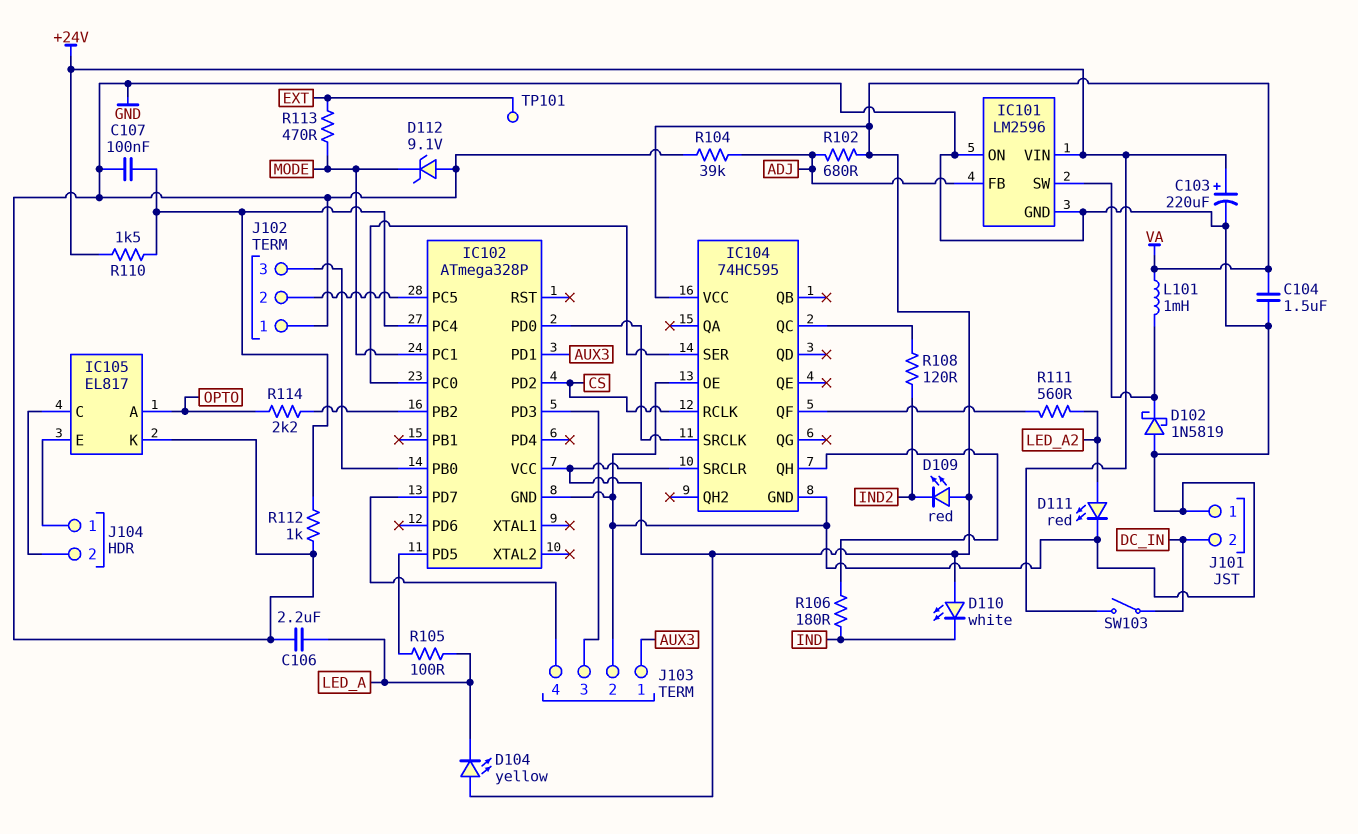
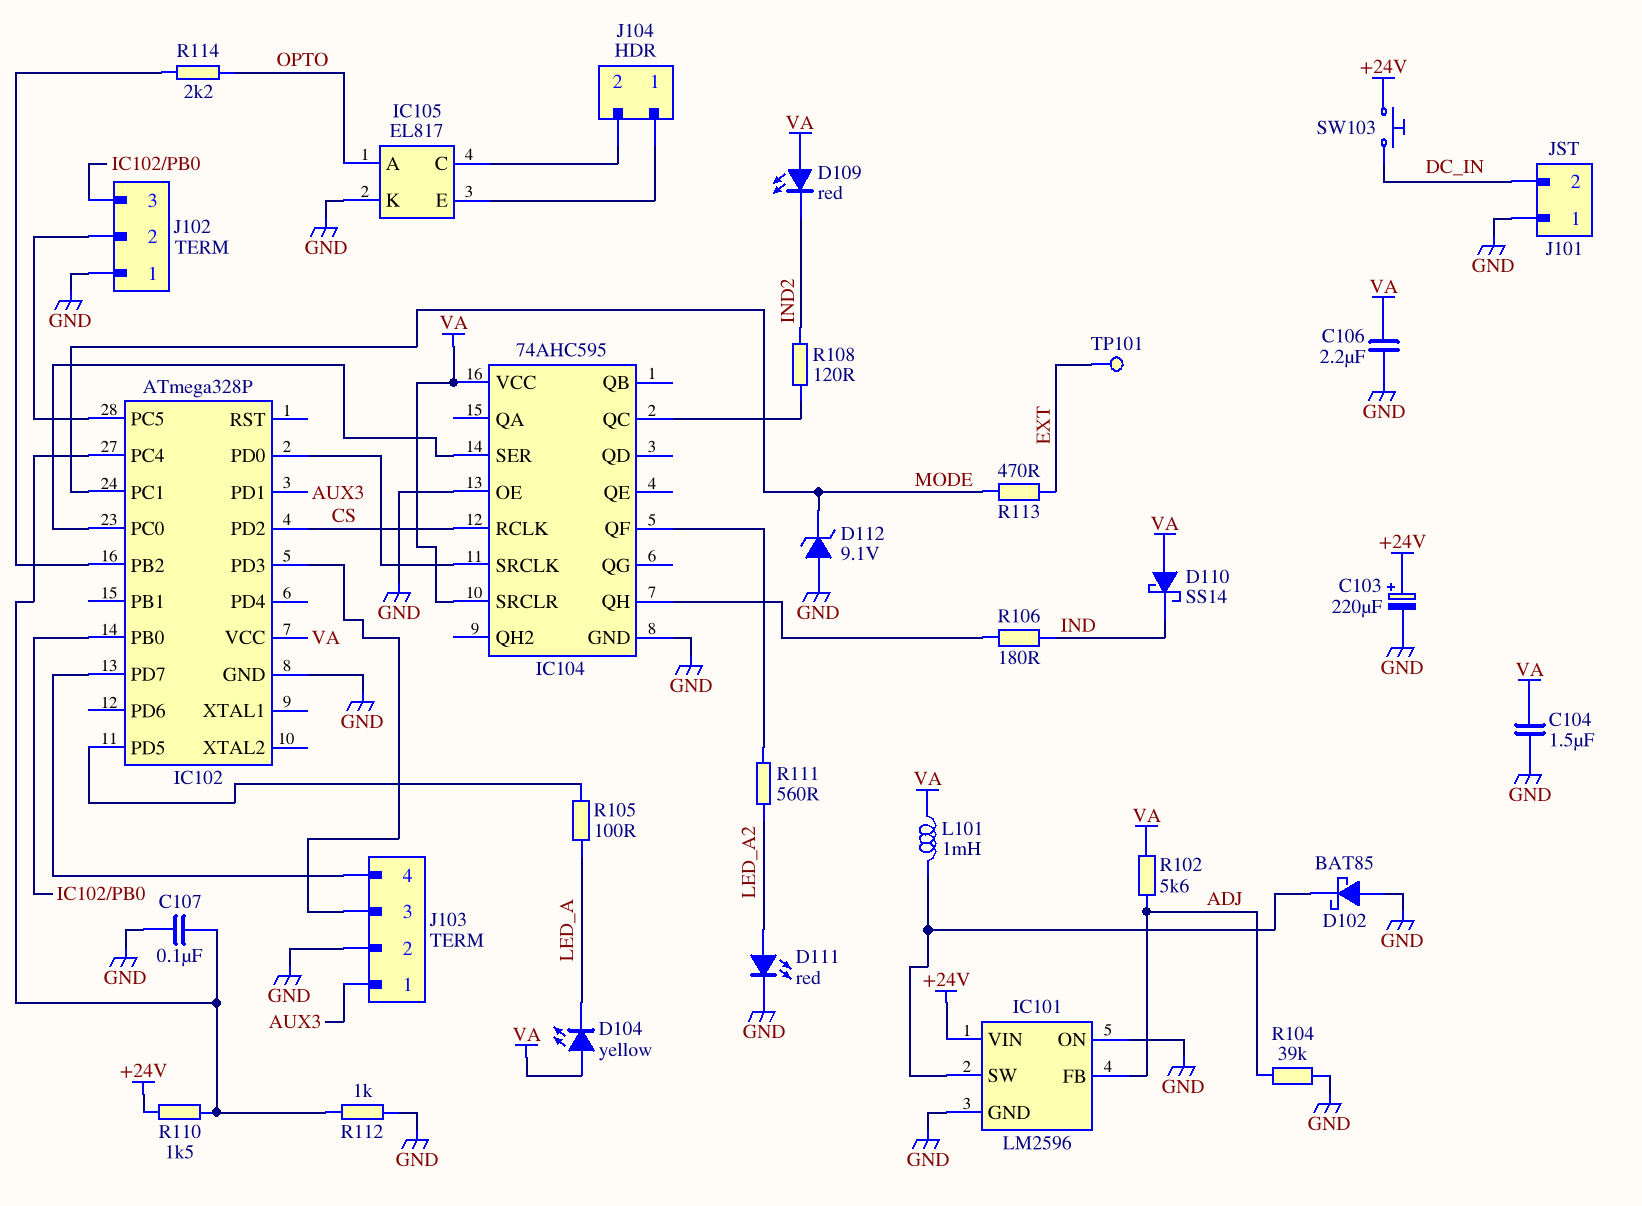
C106: 2.2uF (GND, LED_A) -> 2.2uF (GND, VA)
D102: schottky 1N5819 (A GND, K IC101/SW) -> schottky BAT85 (A GND, K IC101/SW)
D110: LED white (A VA, K IND) -> schottky SS14 (A VA, K IND)
IC104: 74HC595 -> 74AHC595
R102: 680 (ADJ, VA) -> 5.6k (ADJ, VA)
SW103: switch (+24V, DC_IN) -> button (+24V, DC_IN)

